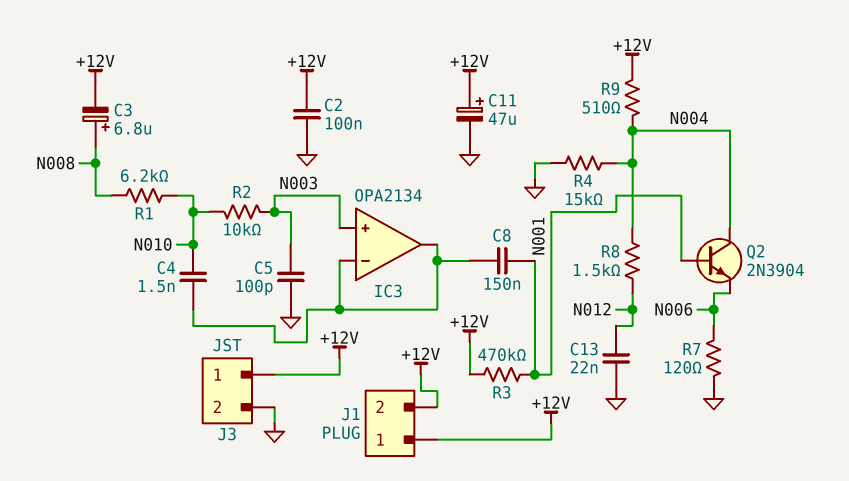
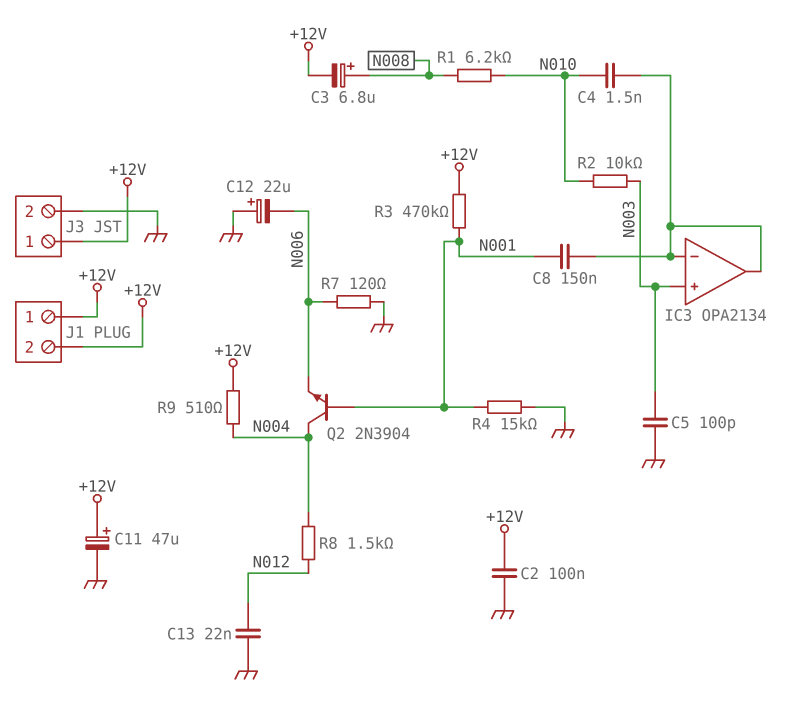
C12: none -> 22uF (plus GND, minus N006)
R4: 15k (GND, N004) -> 15k (GND, N001)

